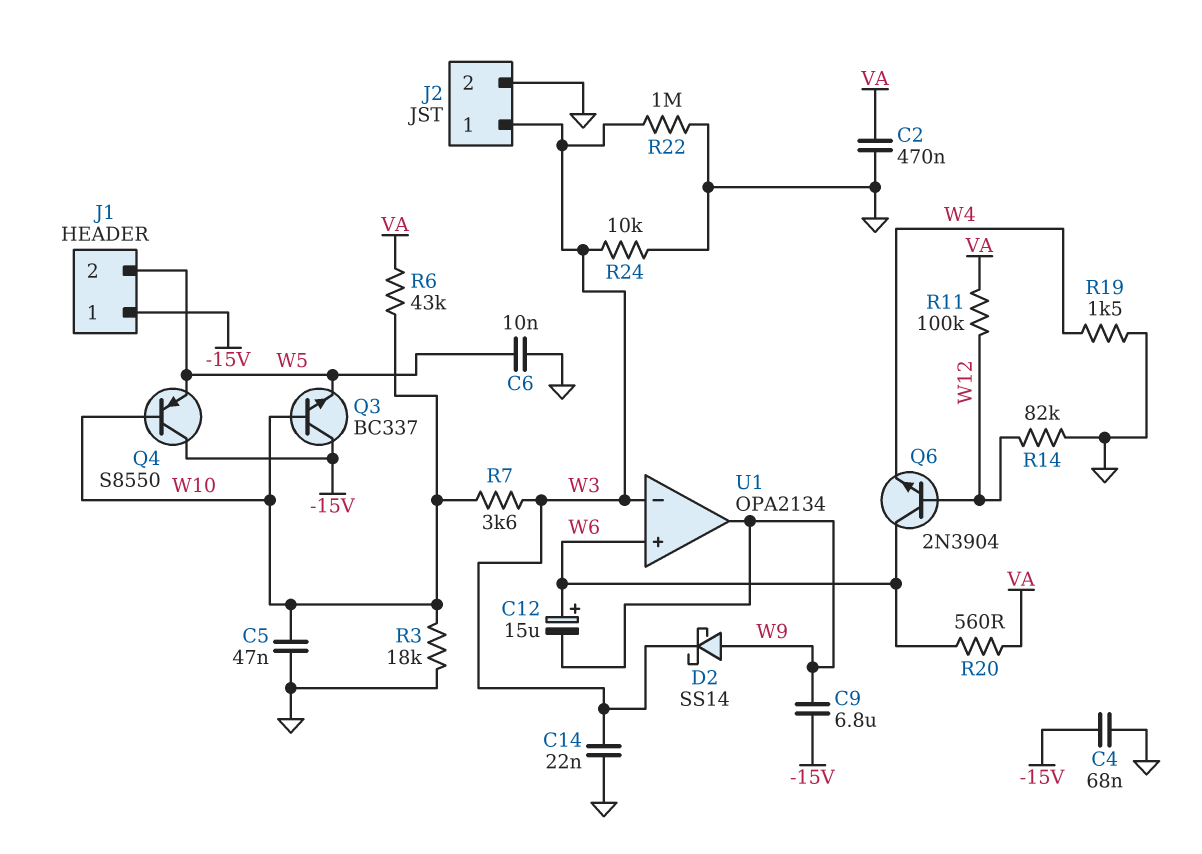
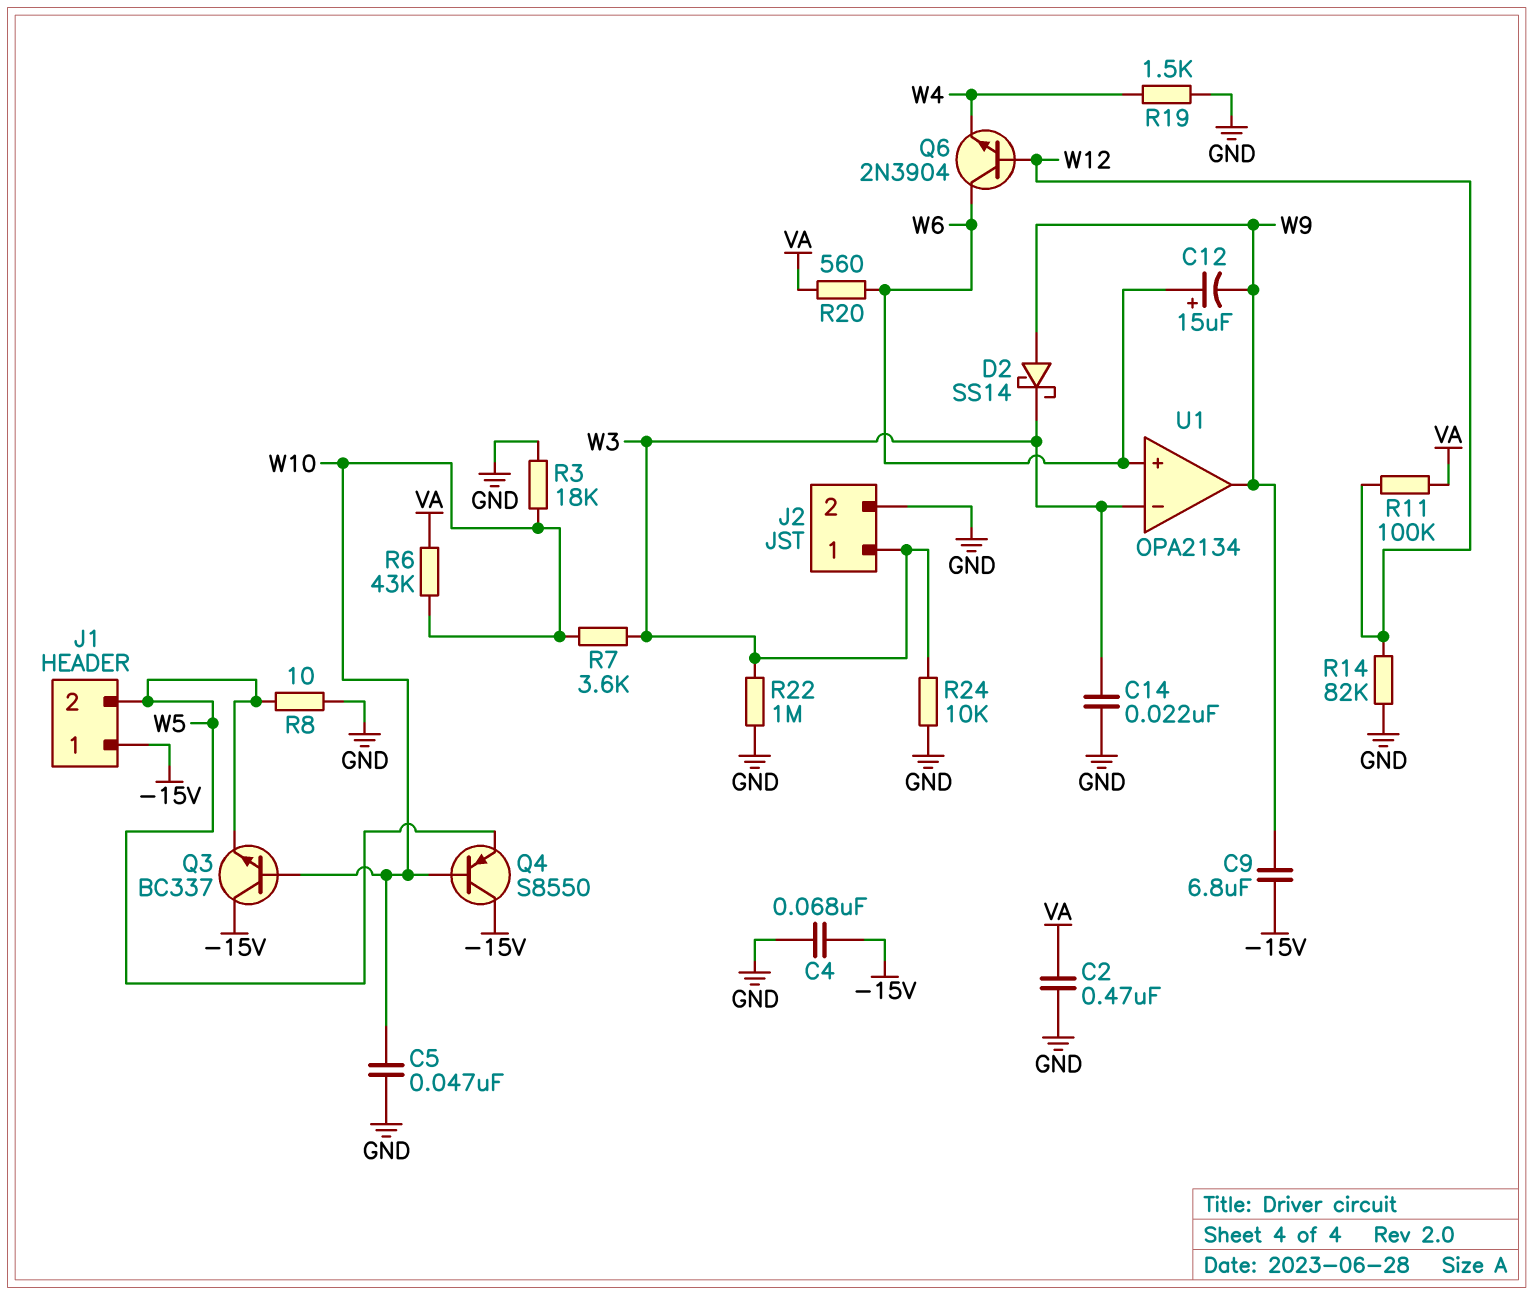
C6: 10nF (GND, W5) -> none
R8: none -> 10 (GND, W5)

